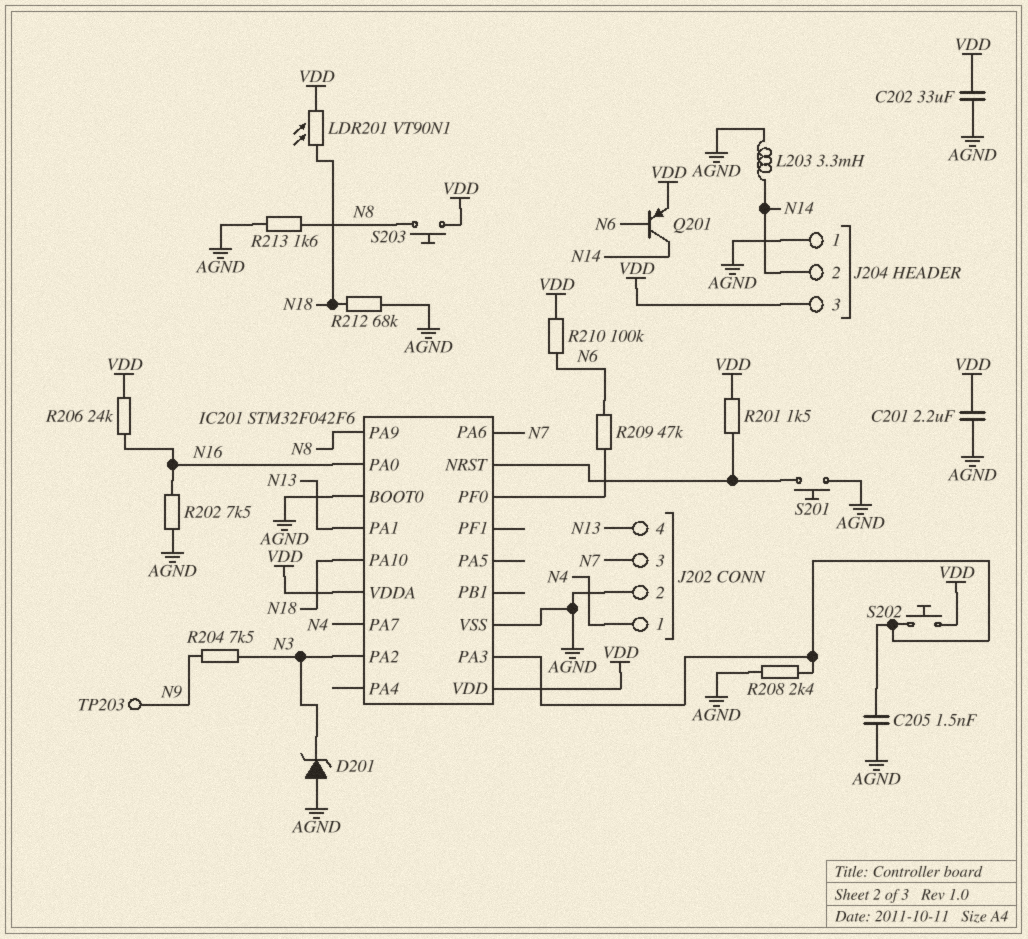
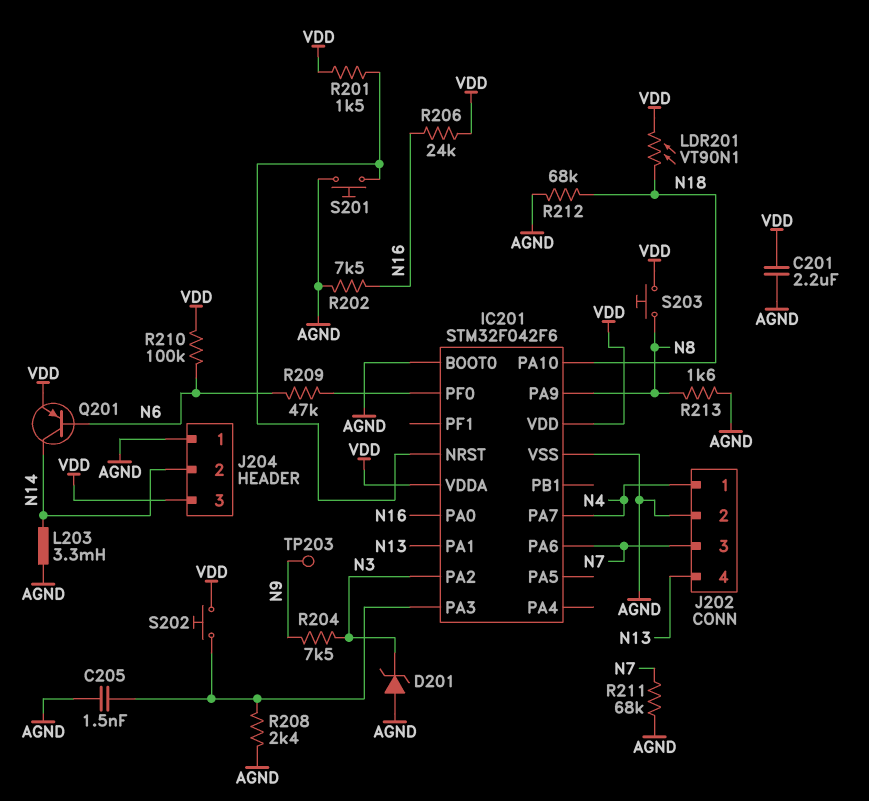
C202: 33uF (AGND, VDD) -> none
R211: none -> 68k (AGND, N7)

